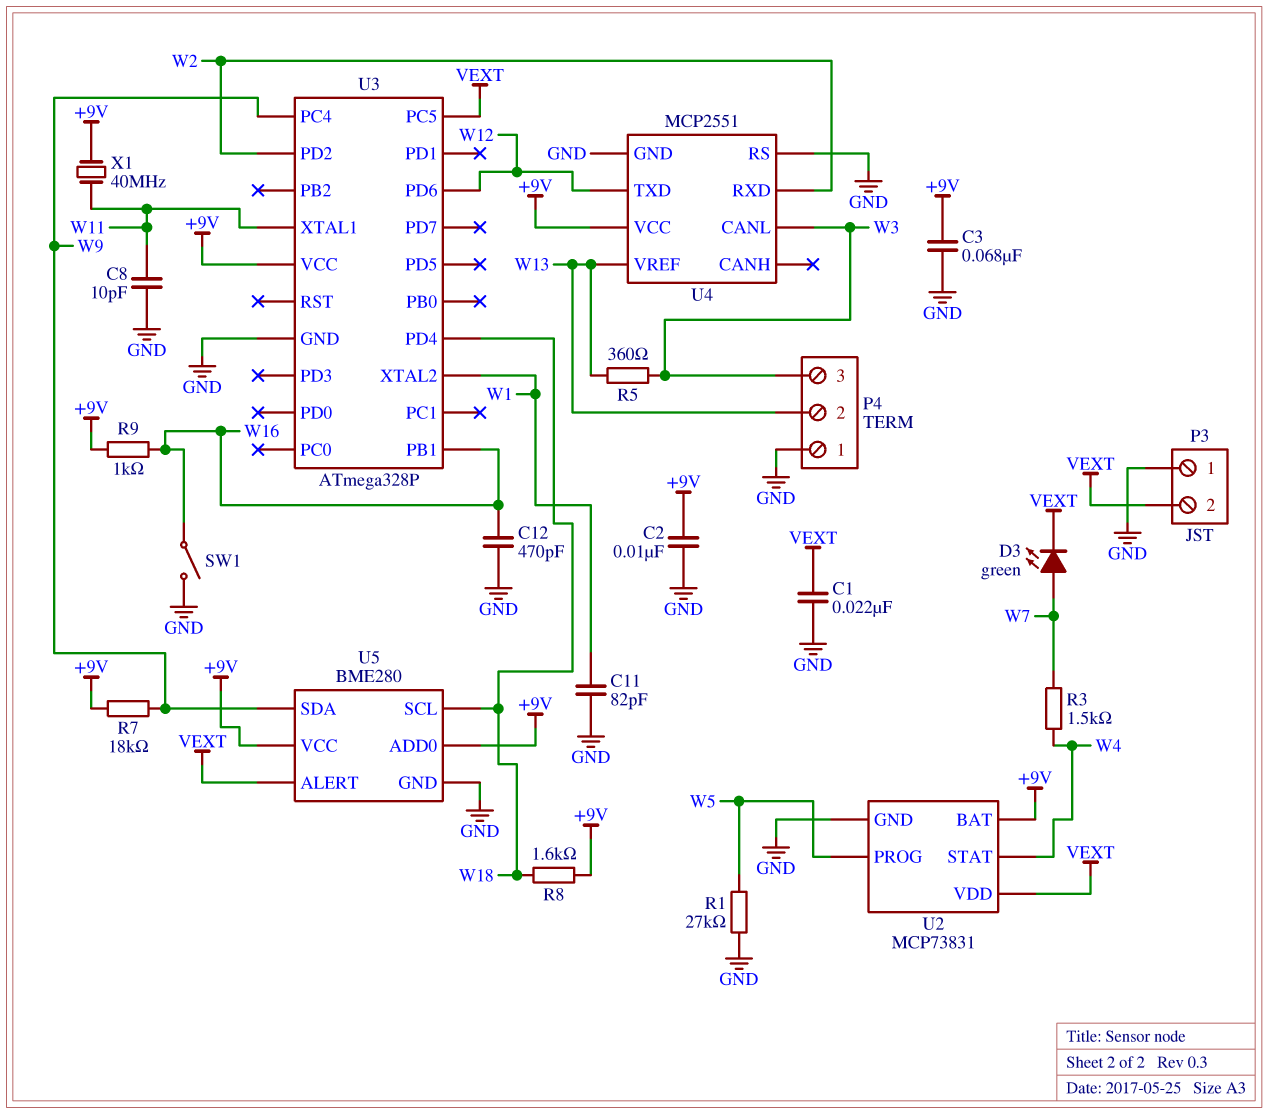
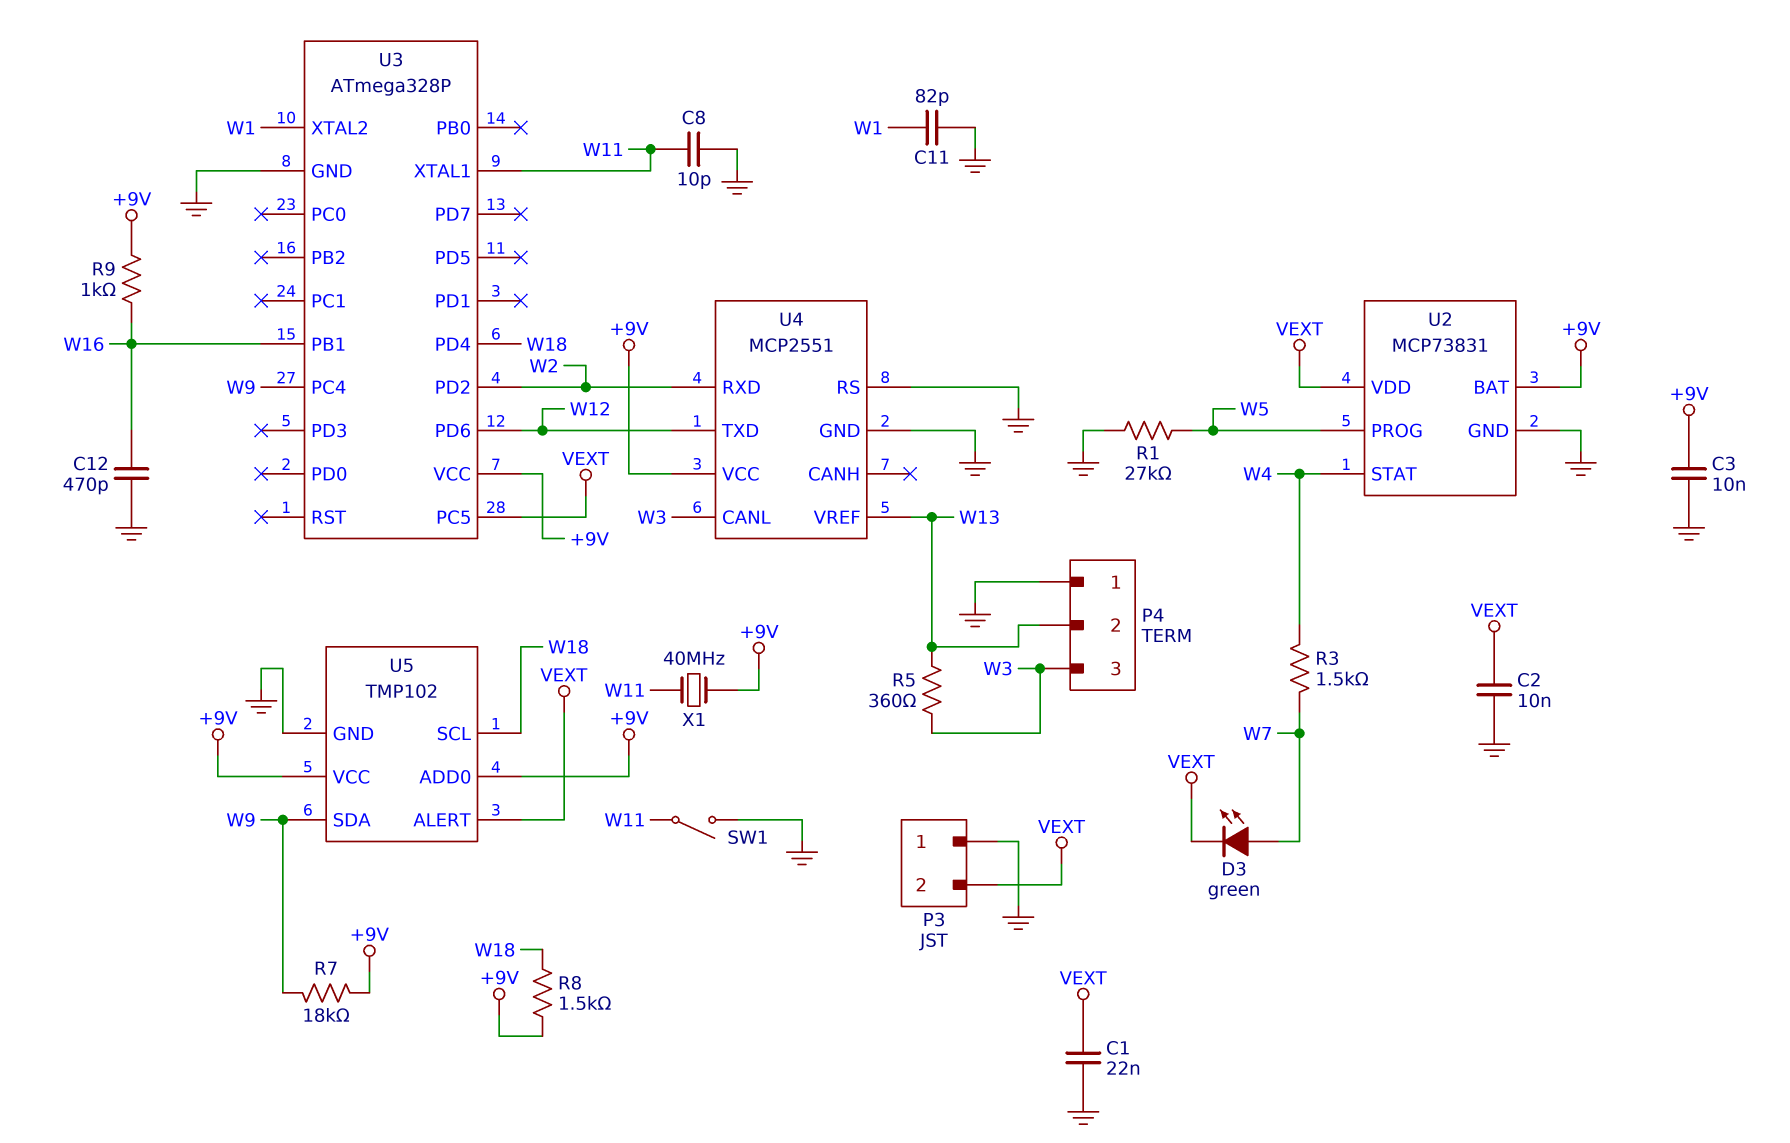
C2: 10nF (+9V, GND) -> 10nF (GND, VEXT)
C3: 68nF (+9V, GND) -> 10nF (+9V, GND)
R8: 1.6k (+9V, W18) -> 1.5k (+9V, W18)
SW1: switch (GND, W16) -> switch (GND, W11)
U5: BME280 -> TMP102

